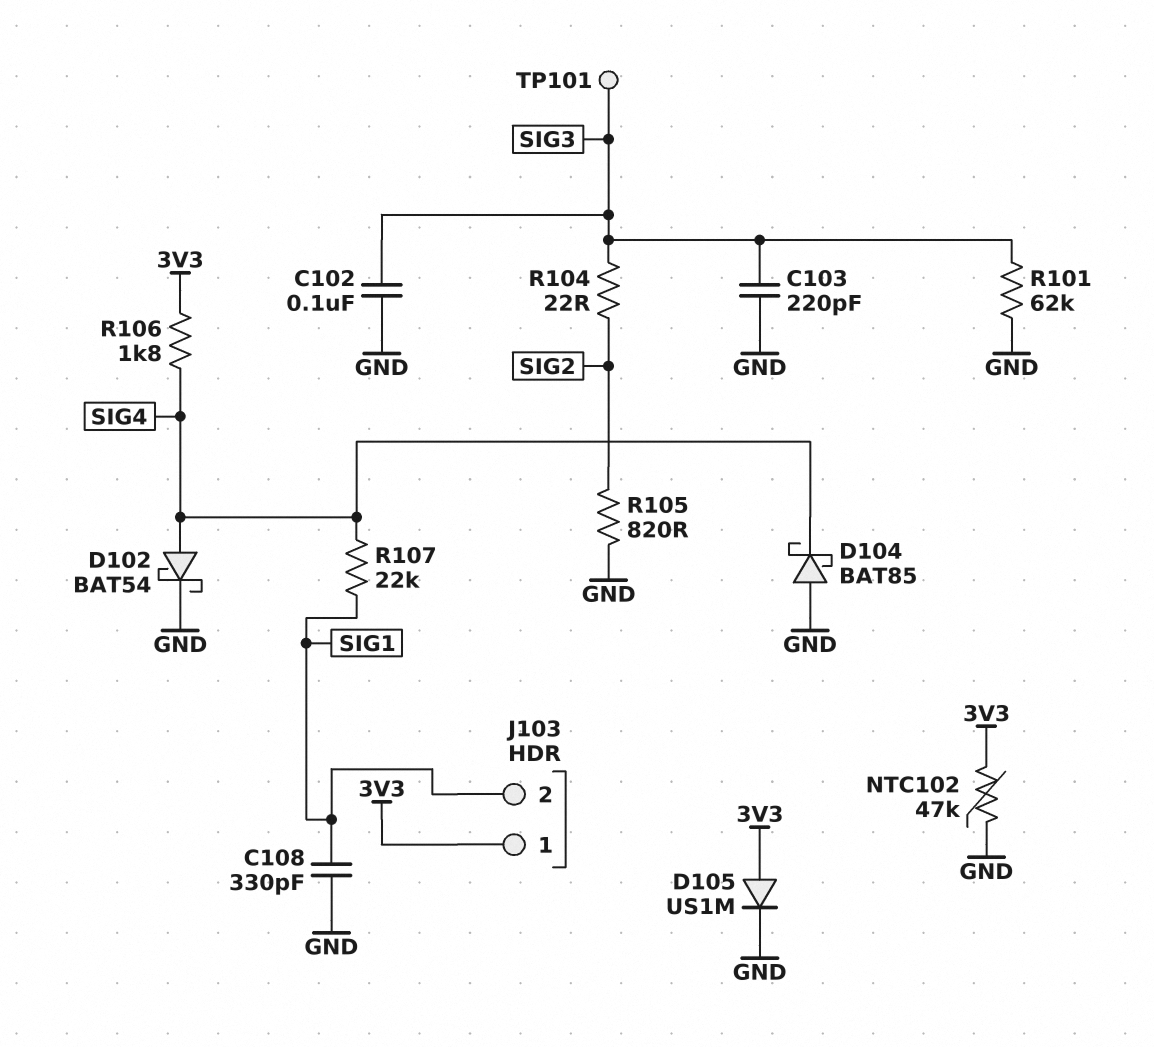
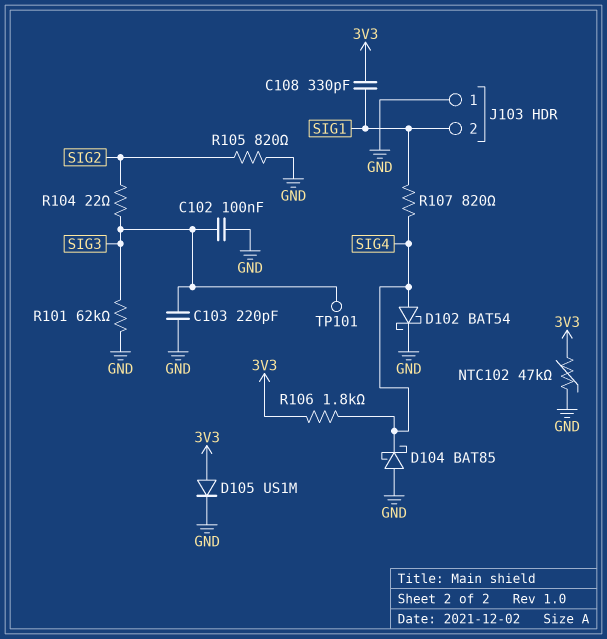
C108: 330pF (GND, SIG1) -> 330pF (3V3, SIG1)
J103 pin 1: 3V3 -> GND
R107: 22k (SIG1, SIG4) -> 820 (SIG1, SIG4)

